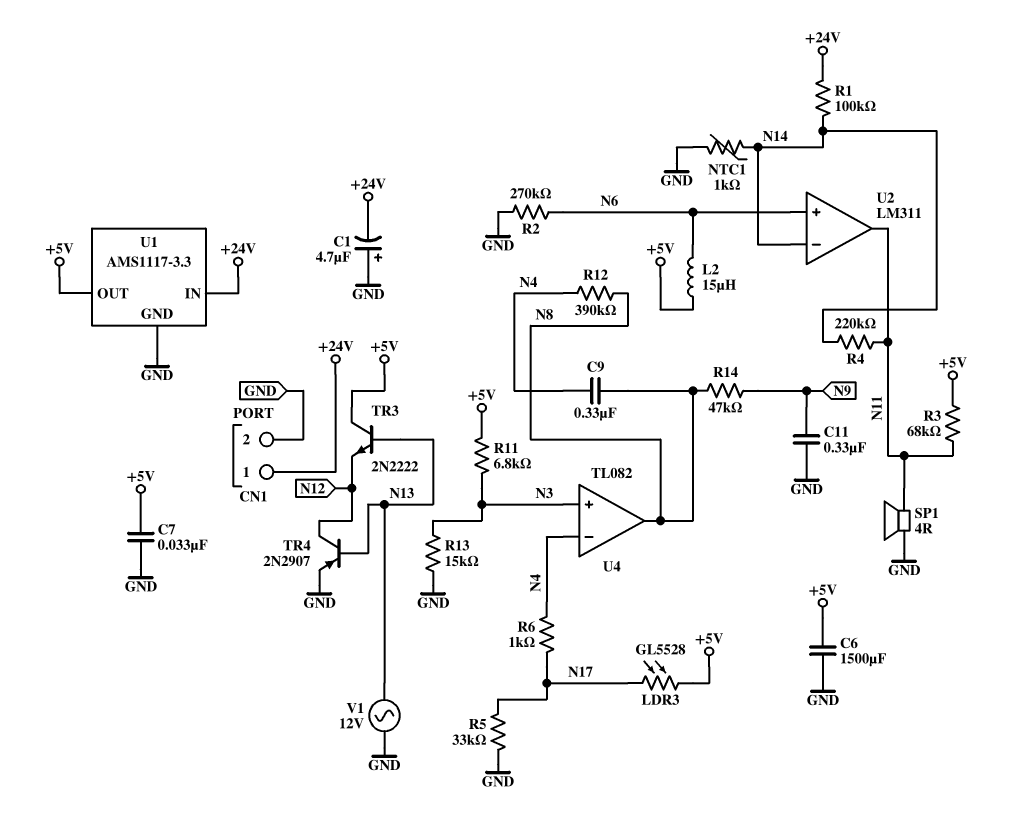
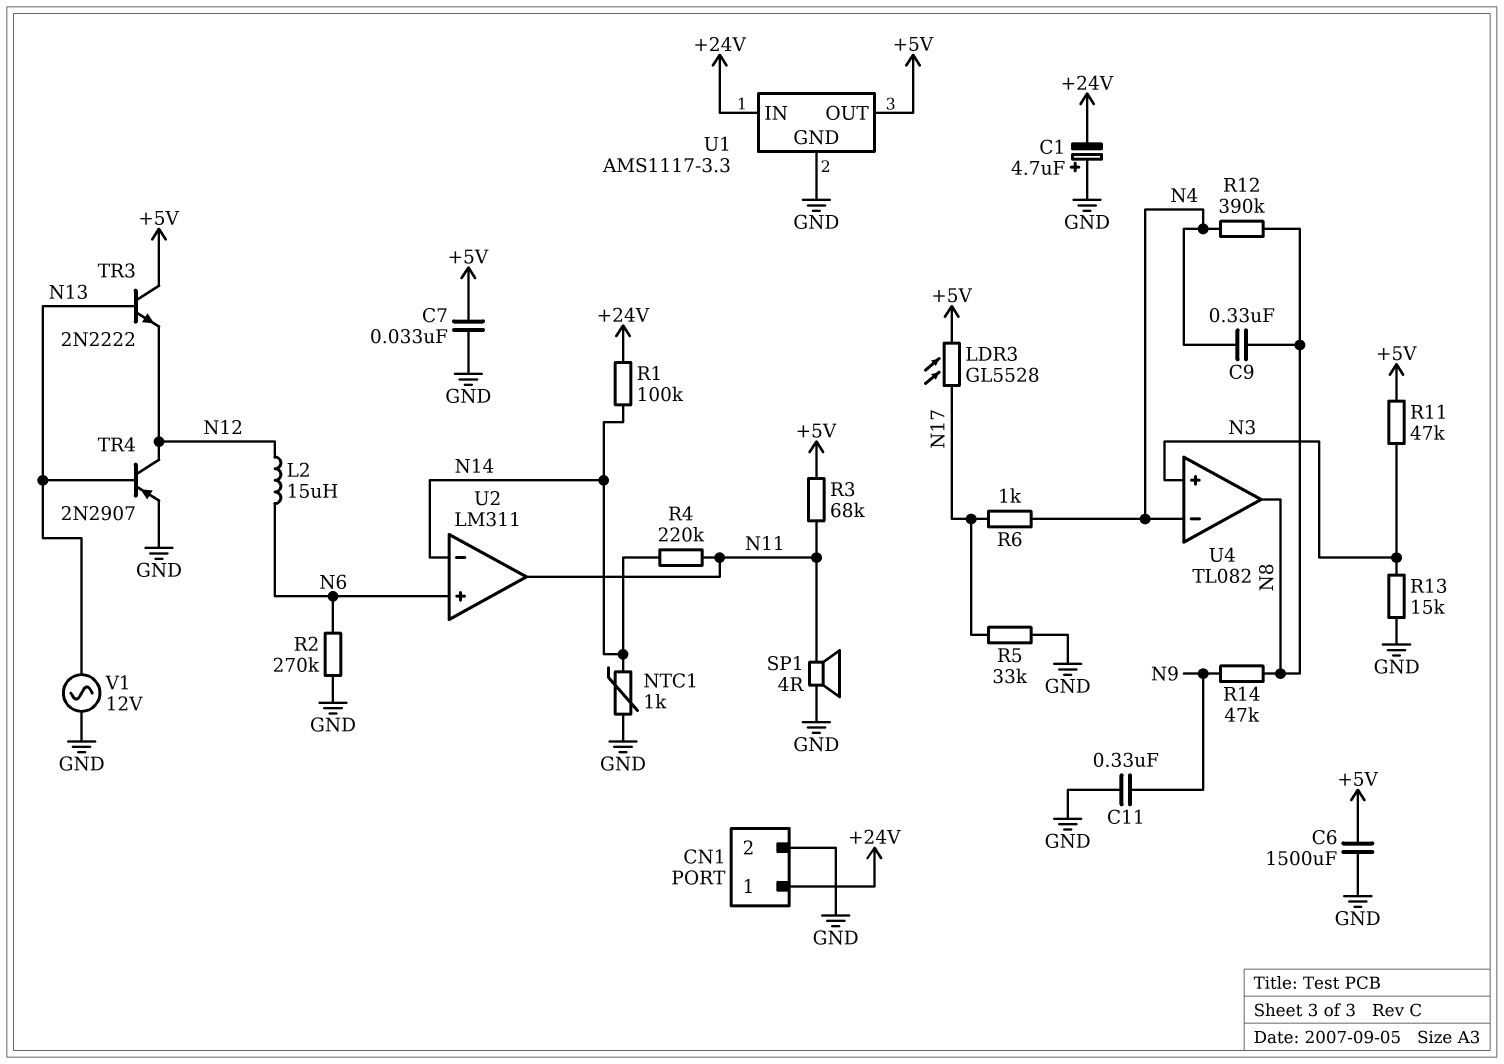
L2: 15uH (+5V, N6) -> 15uH (N6, N12)
R11: 6.8k (+5V, N3) -> 47k (+5V, N3)

